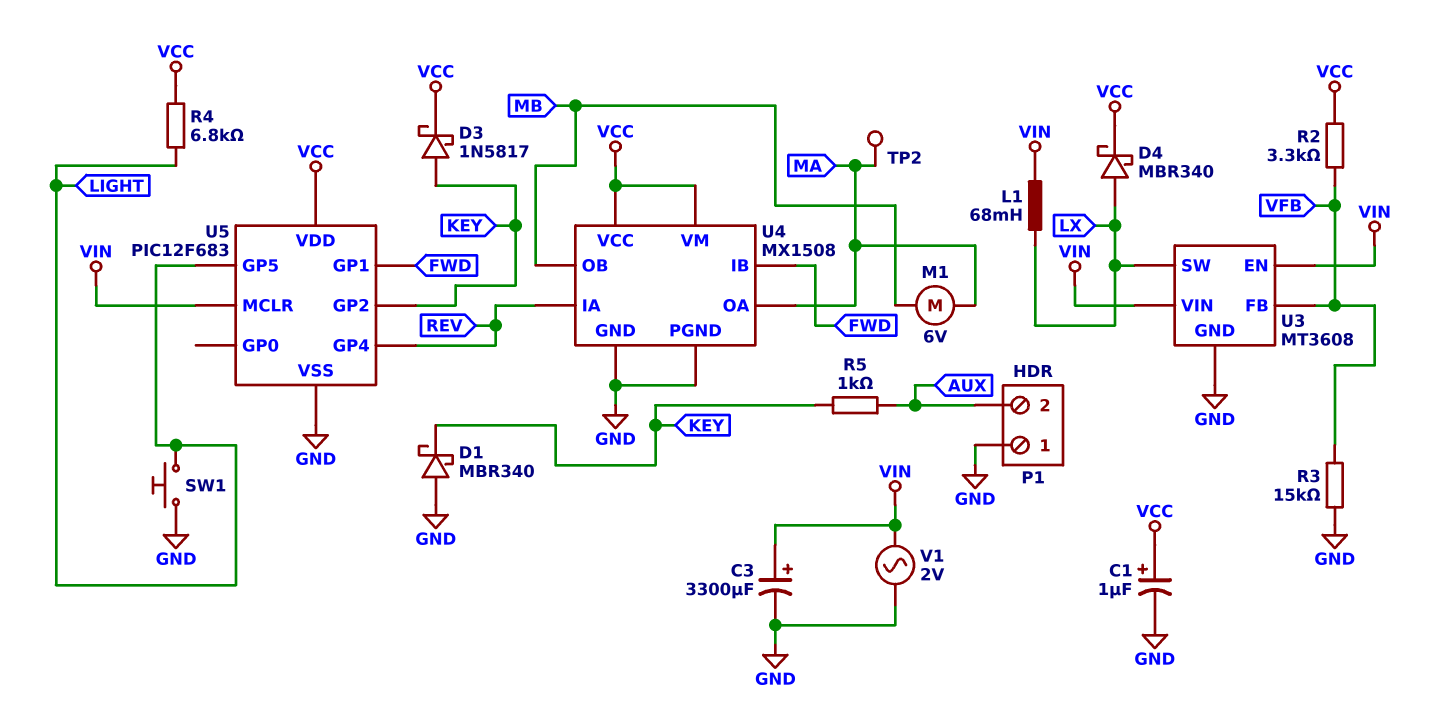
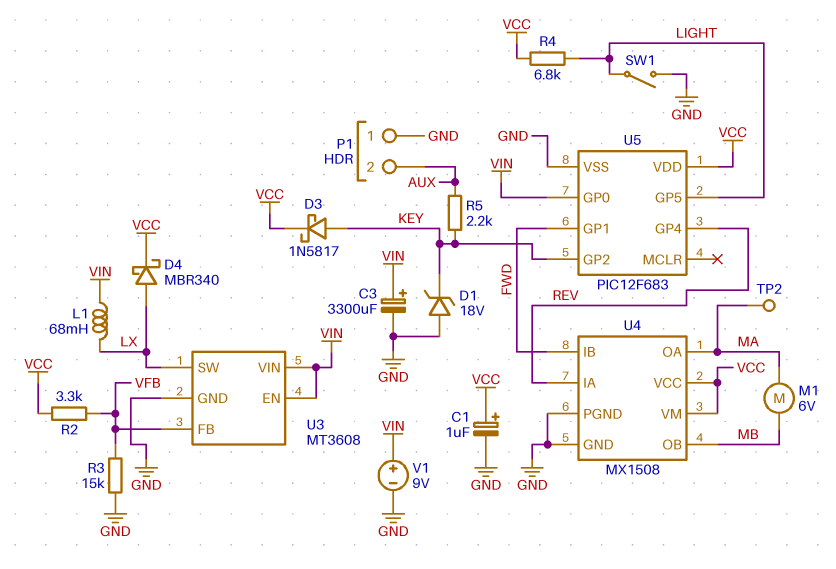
D1: schottky MBR340 (A GND, K KEY) -> zener 18V (A GND, K KEY)
R5: 1k (AUX, KEY) -> 2.2k (AUX, KEY)
SW1: button (GND, LIGHT) -> switch (GND, LIGHT)
U5 pin GP0: none -> VIN
U5 pin MCLR: VIN -> none
V1: AC 2V (GND, VIN) -> 9V (plus VIN, minus GND)

